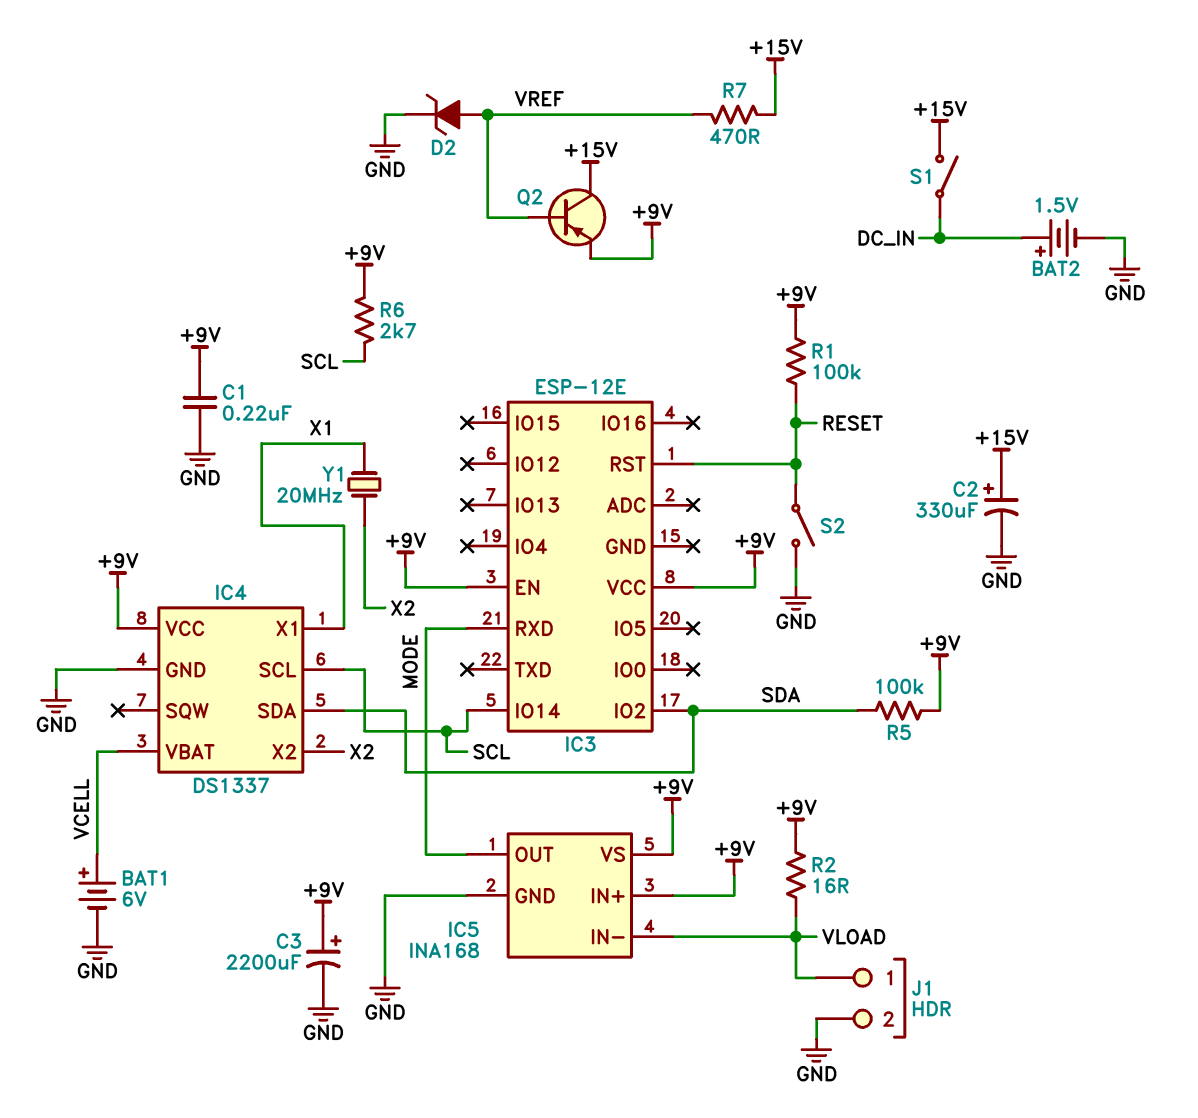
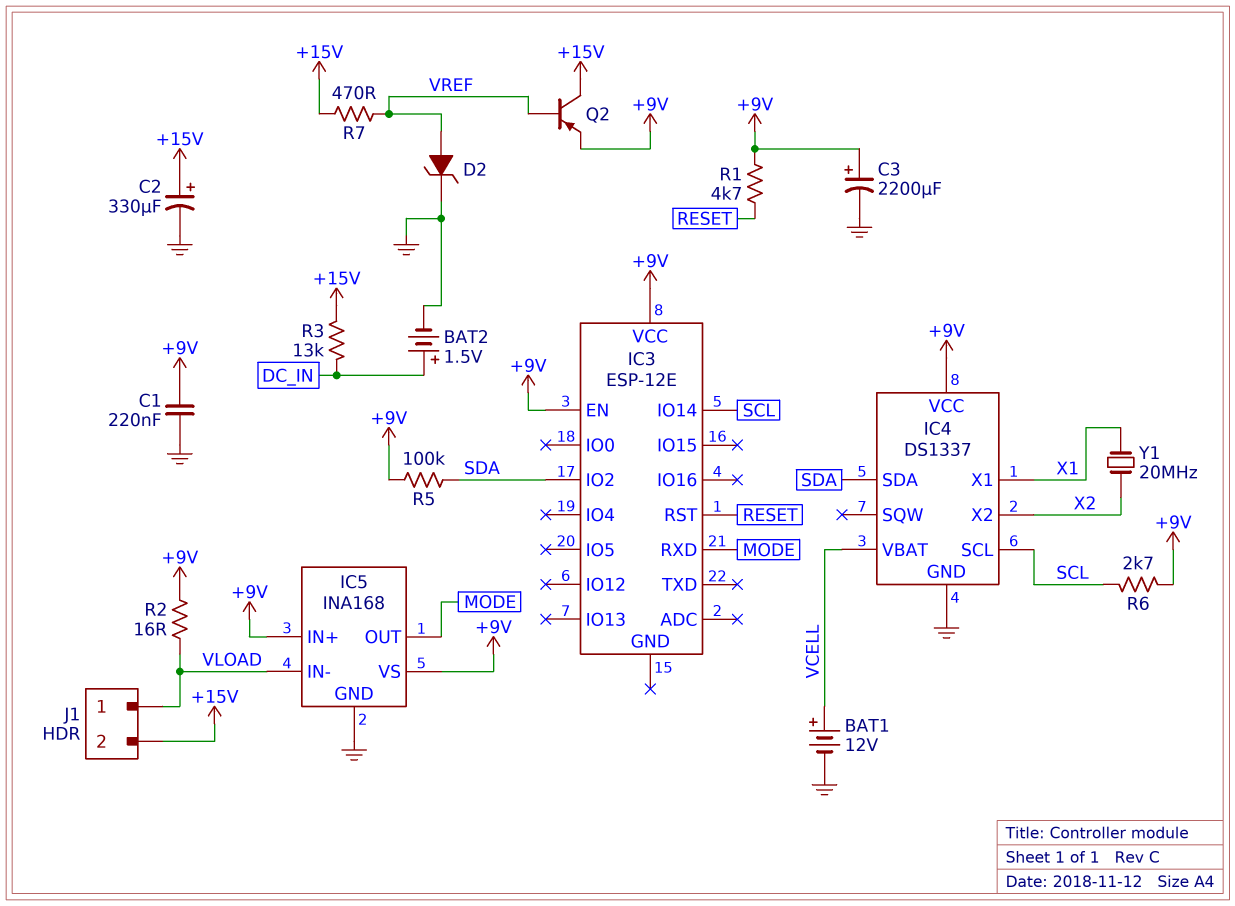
BAT1: 6V (plus VCELL, minus GND) -> 12V (plus VCELL, minus GND)
J1 pin 2: GND -> +15V
R1: 100k (+9V, RESET) -> 4.7k (+9V, RESET)
R3: none -> 13k (+15V, DC_IN)
S1: switch (+15V, DC_IN) -> none
S2: switch (GND, RESET) -> none

